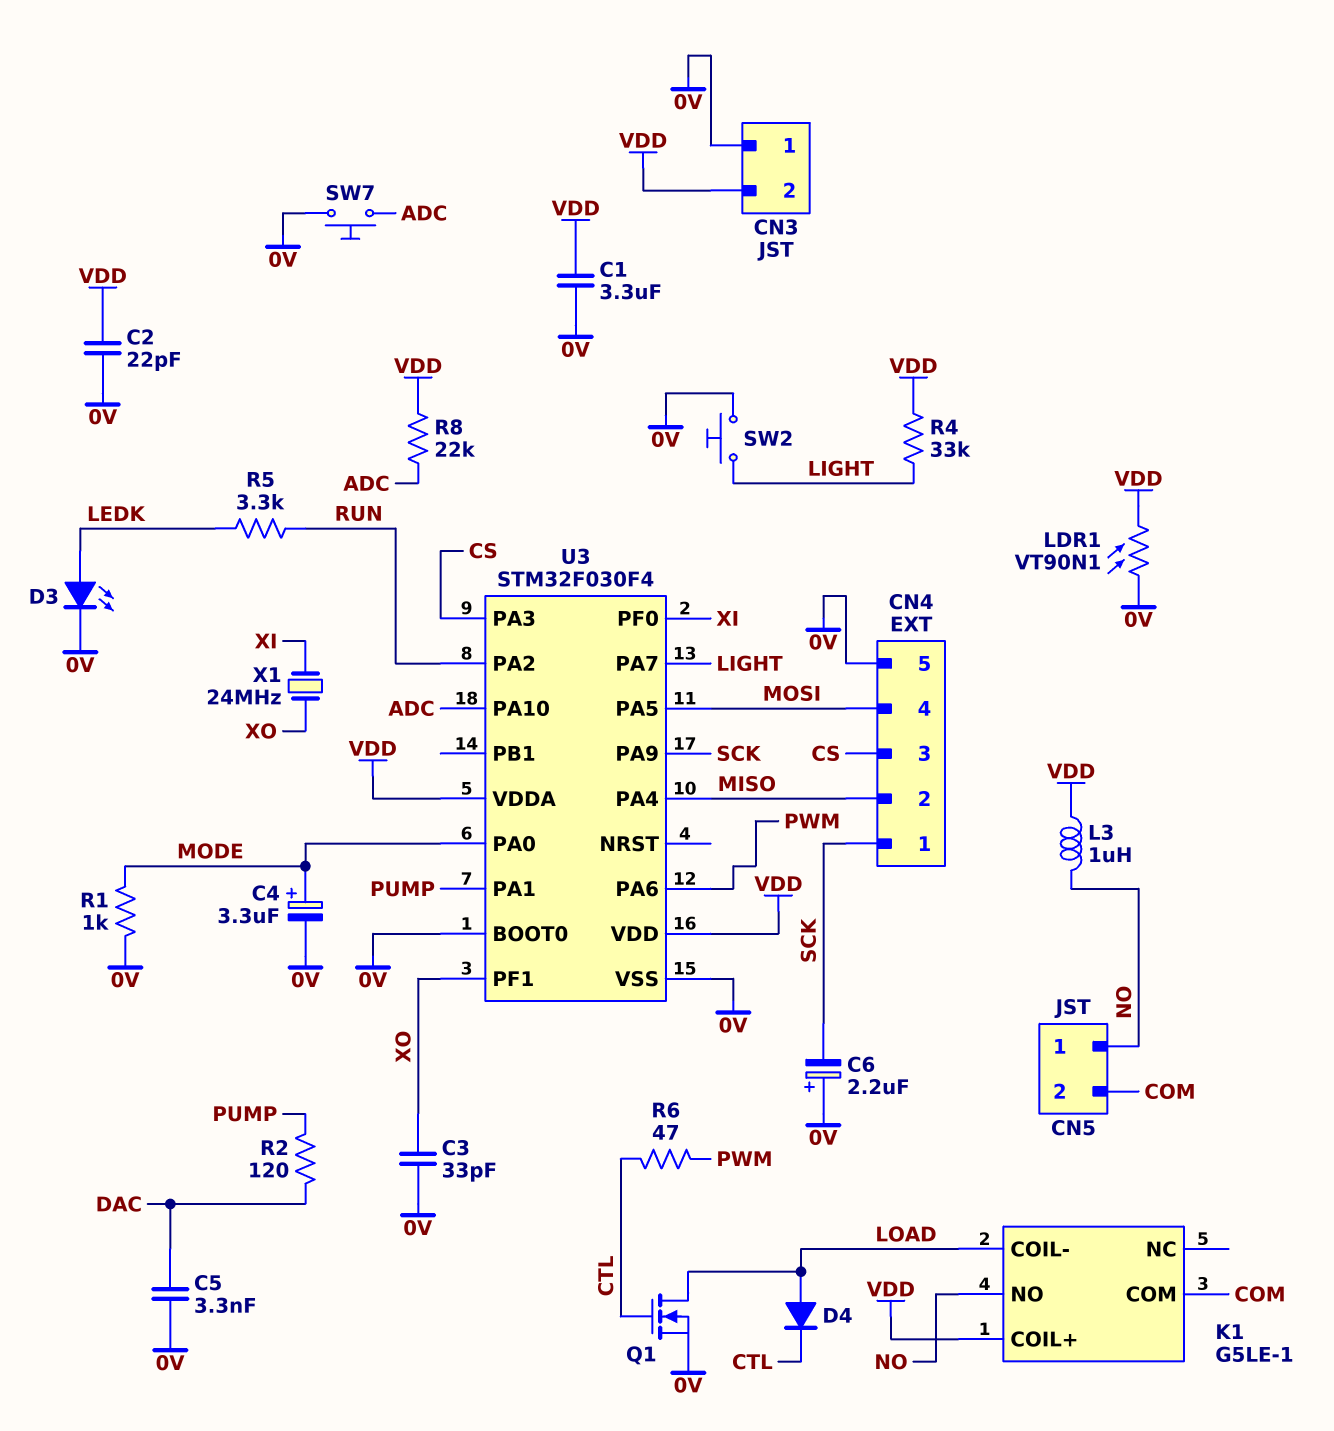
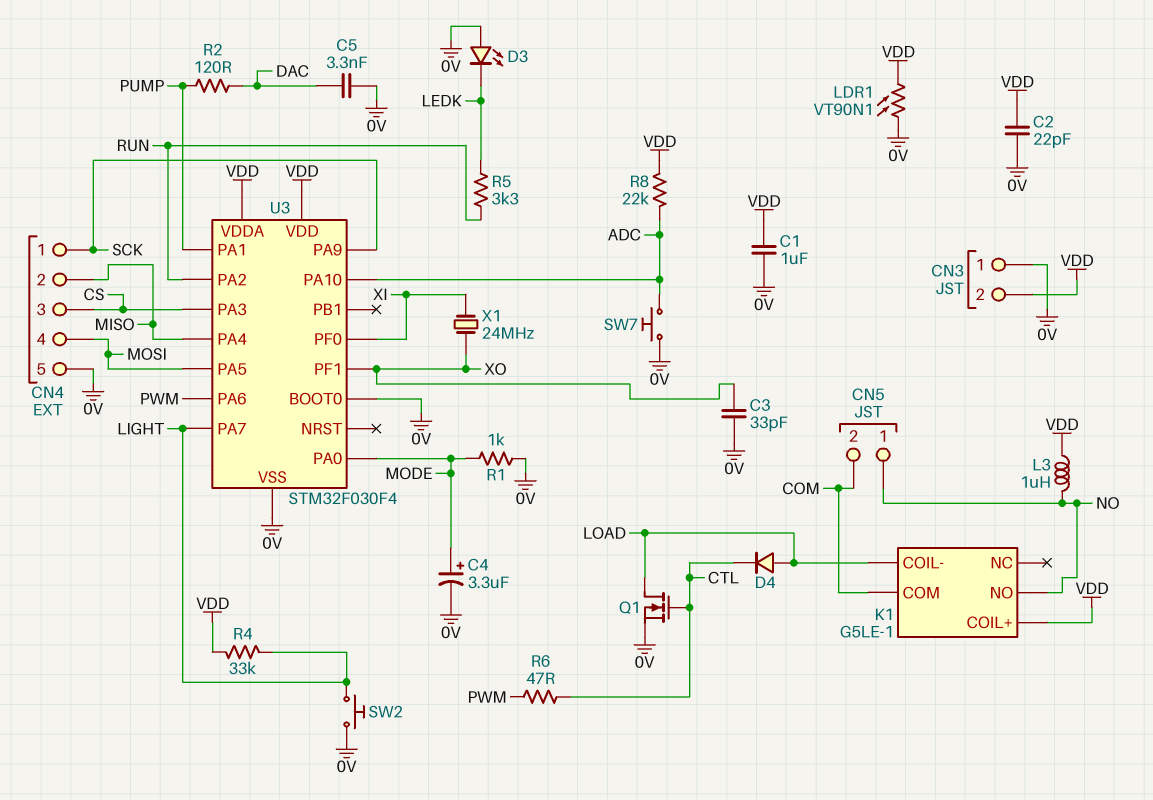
C1: 3.3uF (0V, VDD) -> 1uF (0V, VDD)
C6: 2.2uF (plus 0V, minus SCK) -> none
D3: LED (A LEDK, K 0V) -> LED (A 0V, K LEDK)

